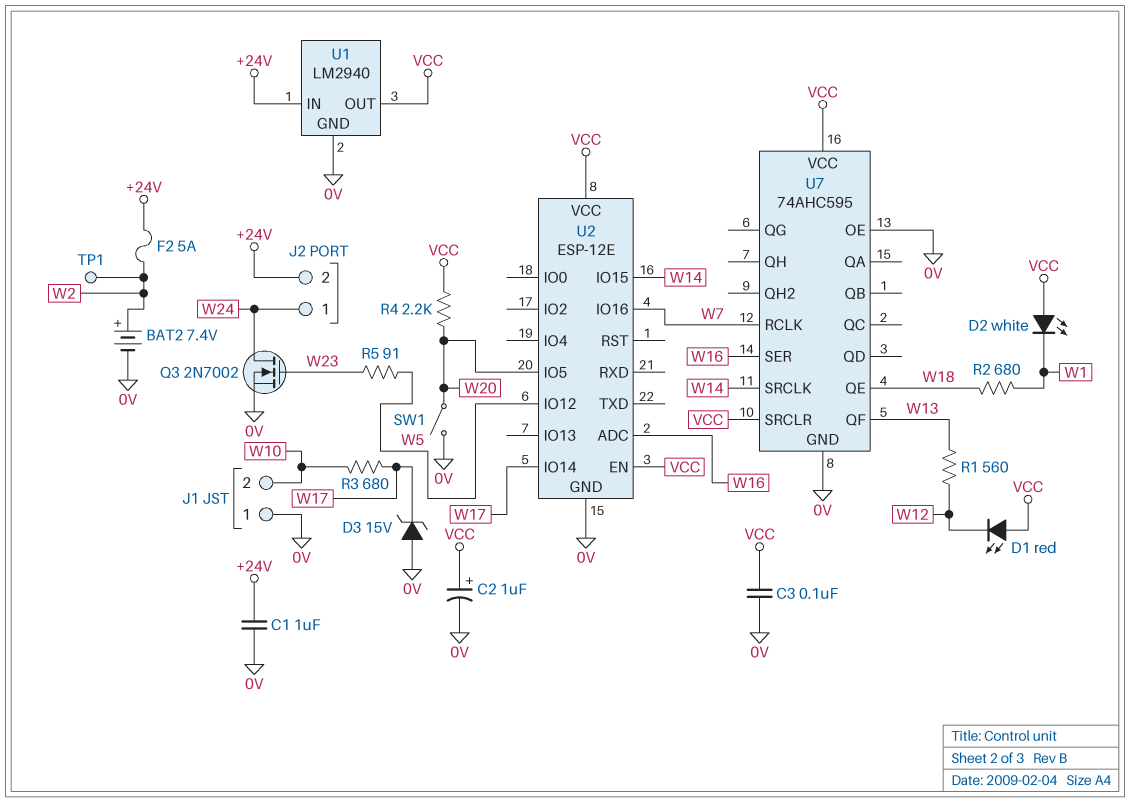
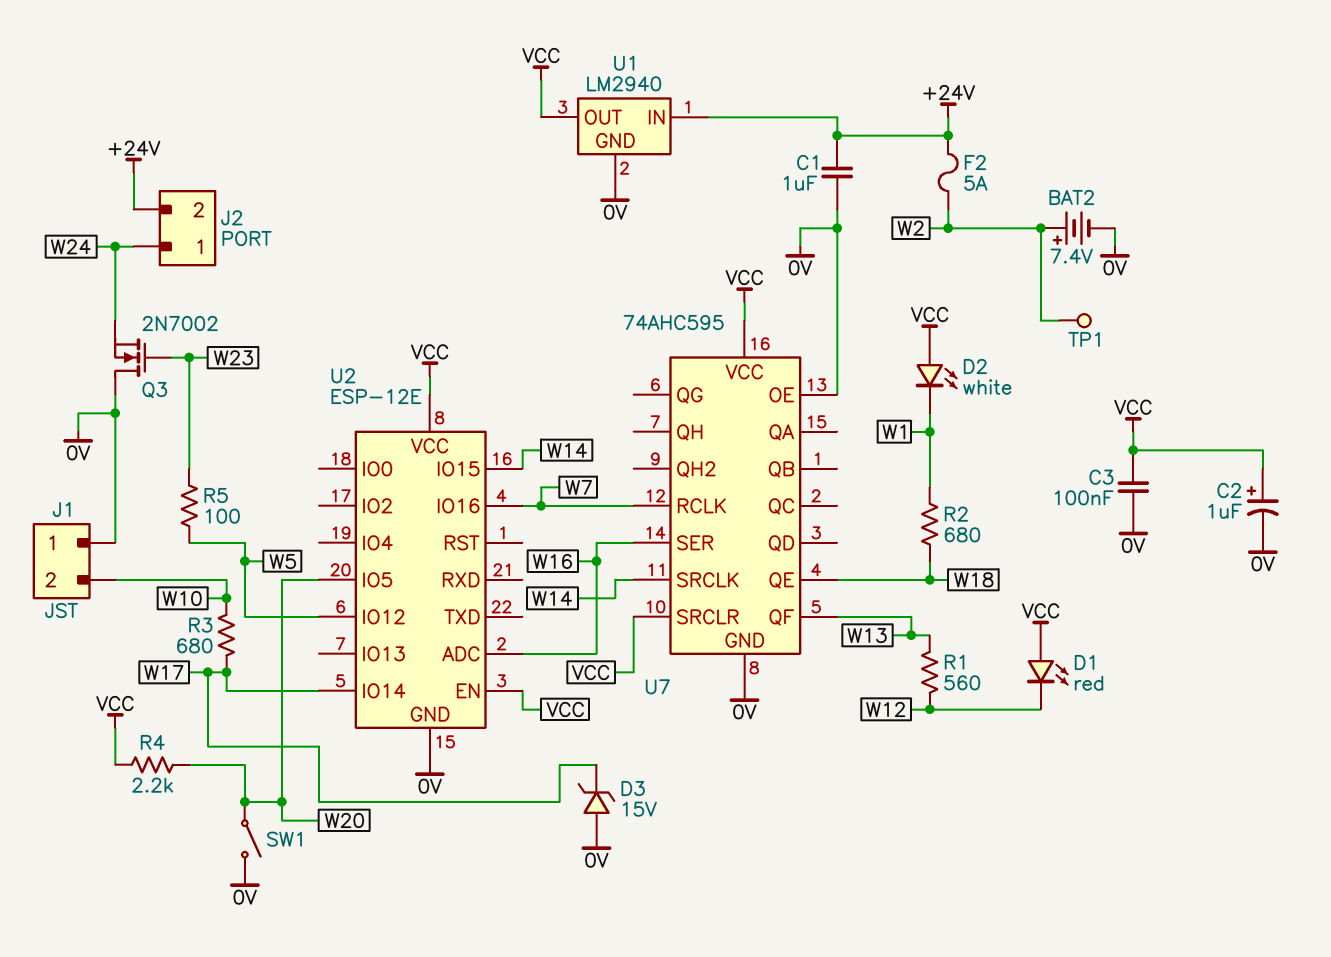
Q3: NMOS 2N7002 (G W23, D W24, S 0V) -> NMOS 2N7002 (G W23, D 0V, S W24)
R5: 91 (W5, W23) -> 100 (W5, W23)

